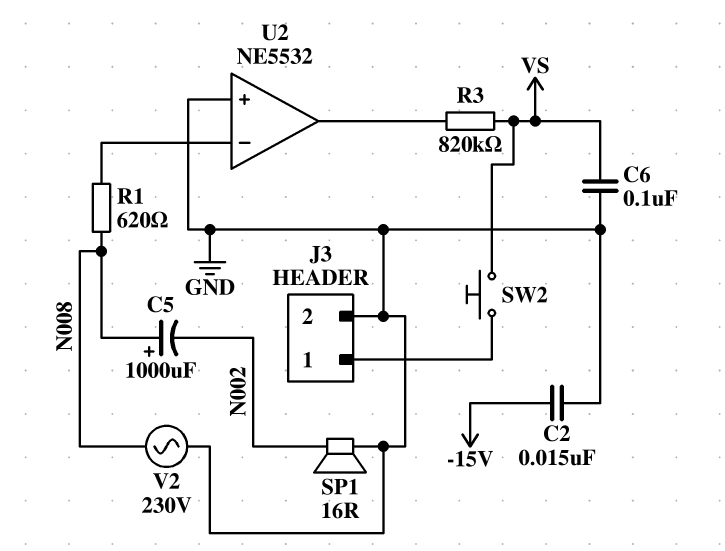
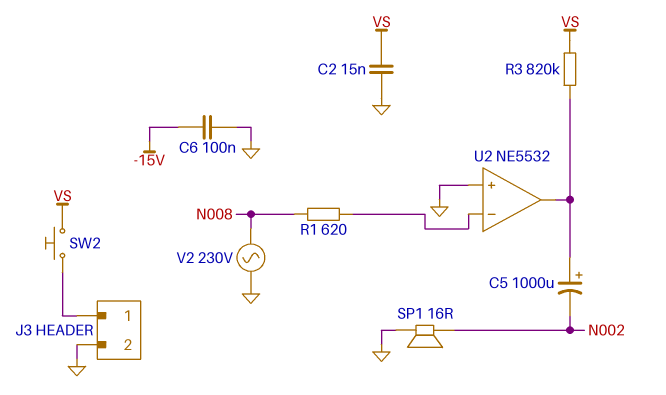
C2: 15nF (-15V, GND) -> 15nF (GND, VS)
C5: 1000uF (plus N008, minus N002) -> 1000uF (plus U2/out, minus N002)
C6: 100nF (GND, VS) -> 100nF (-15V, GND)

